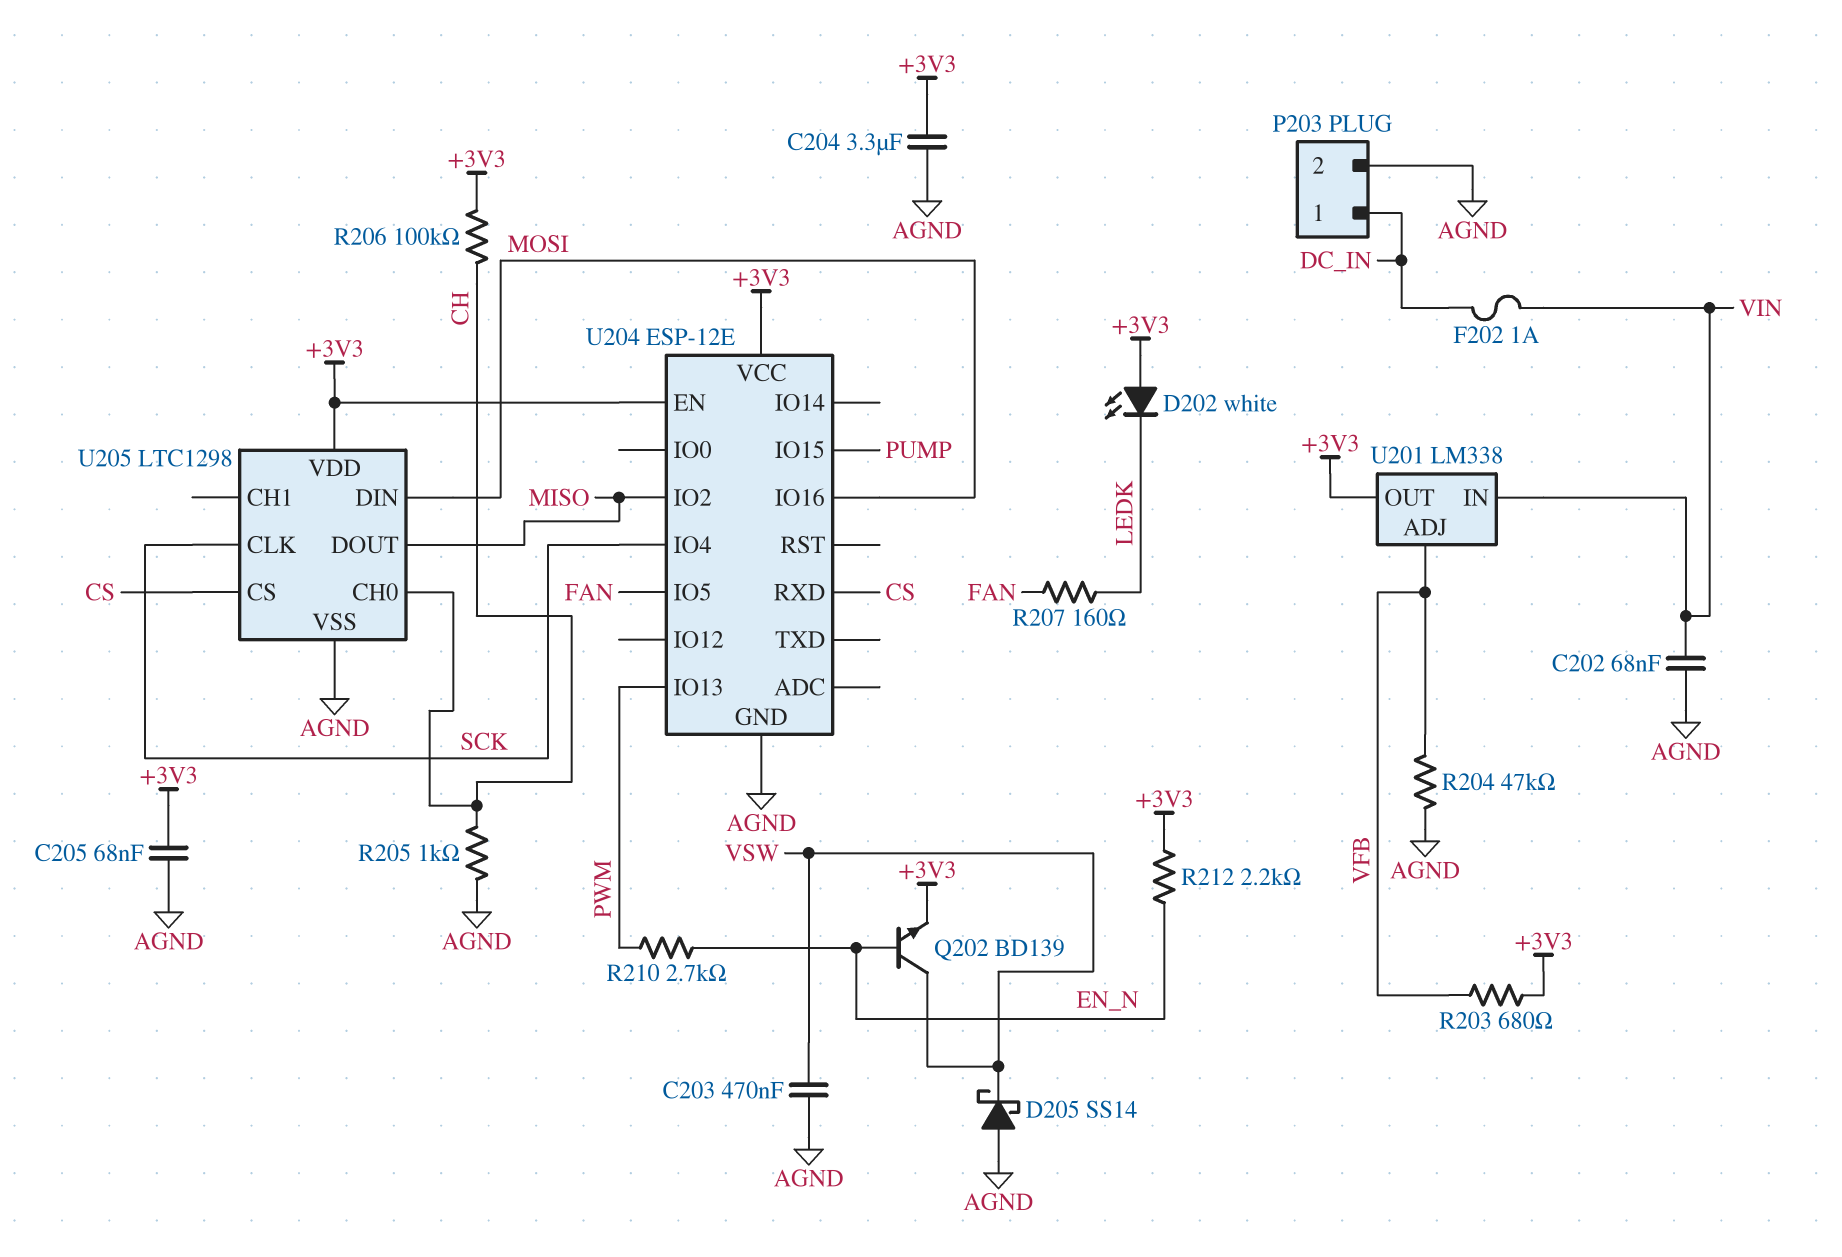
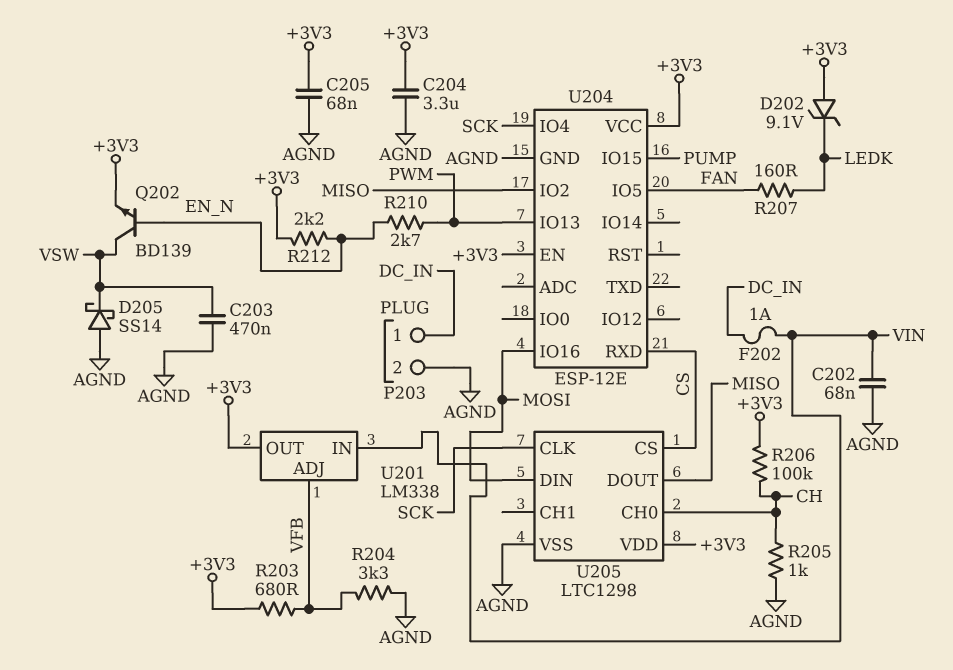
D202: LED white (A +3V3, K LEDK) -> zener 9.1V (A +3V3, K LEDK)
R204: 47k (AGND, VFB) -> 3.3k (AGND, VFB)

